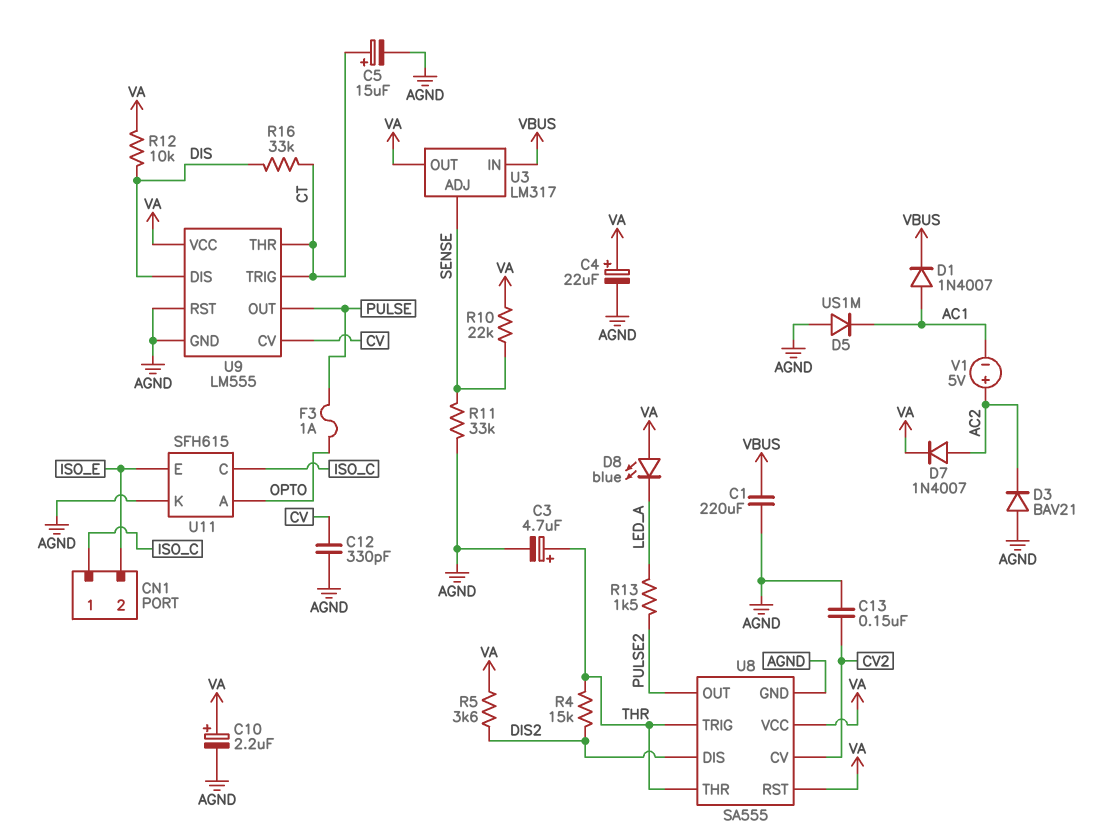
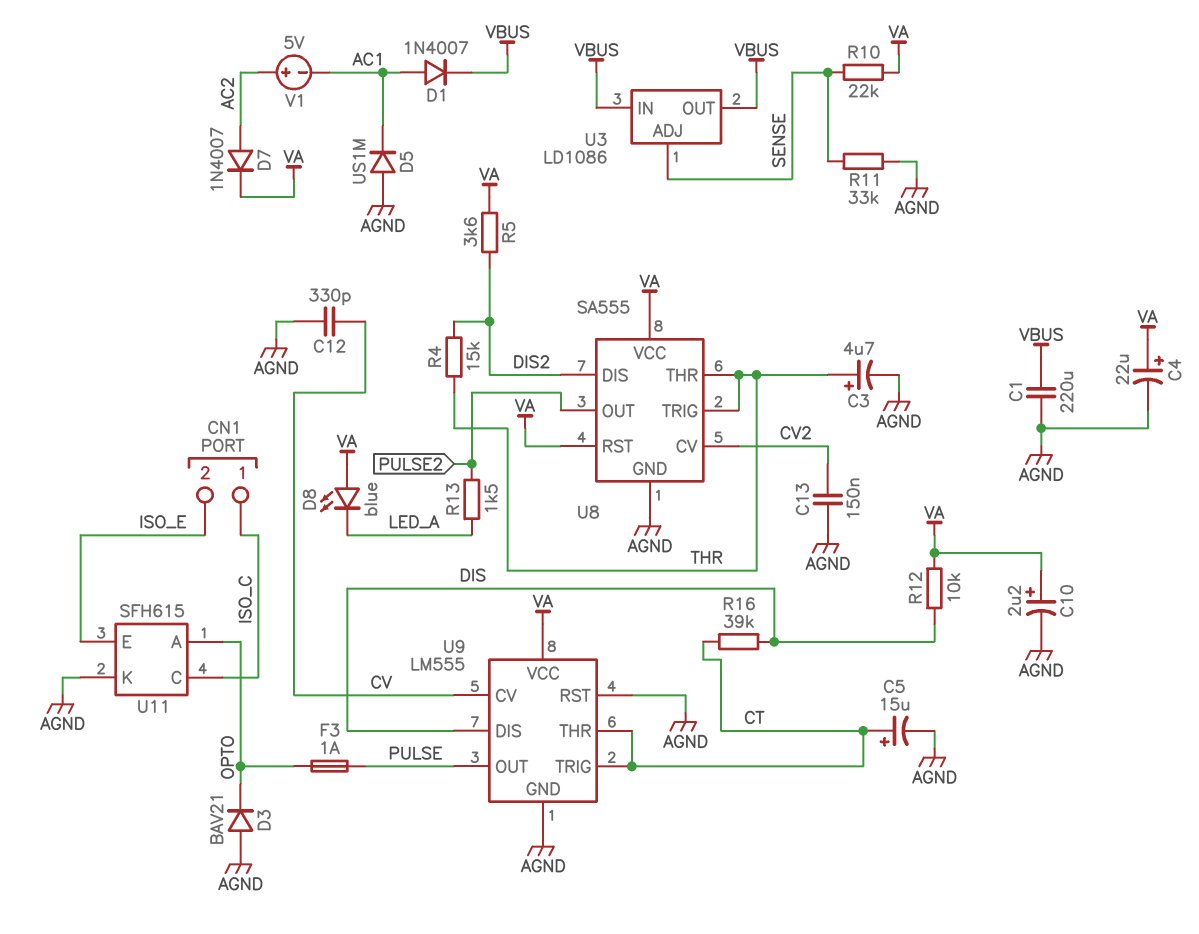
D3: diode BAV21 (A AGND, K AC2) -> diode BAV21 (A AGND, K OPTO)
R16: 33k (CT, DIS) -> 39k (CT, DIS)
U3: LM317 -> LD1086
U3 pin OUT: VA -> VBUS

